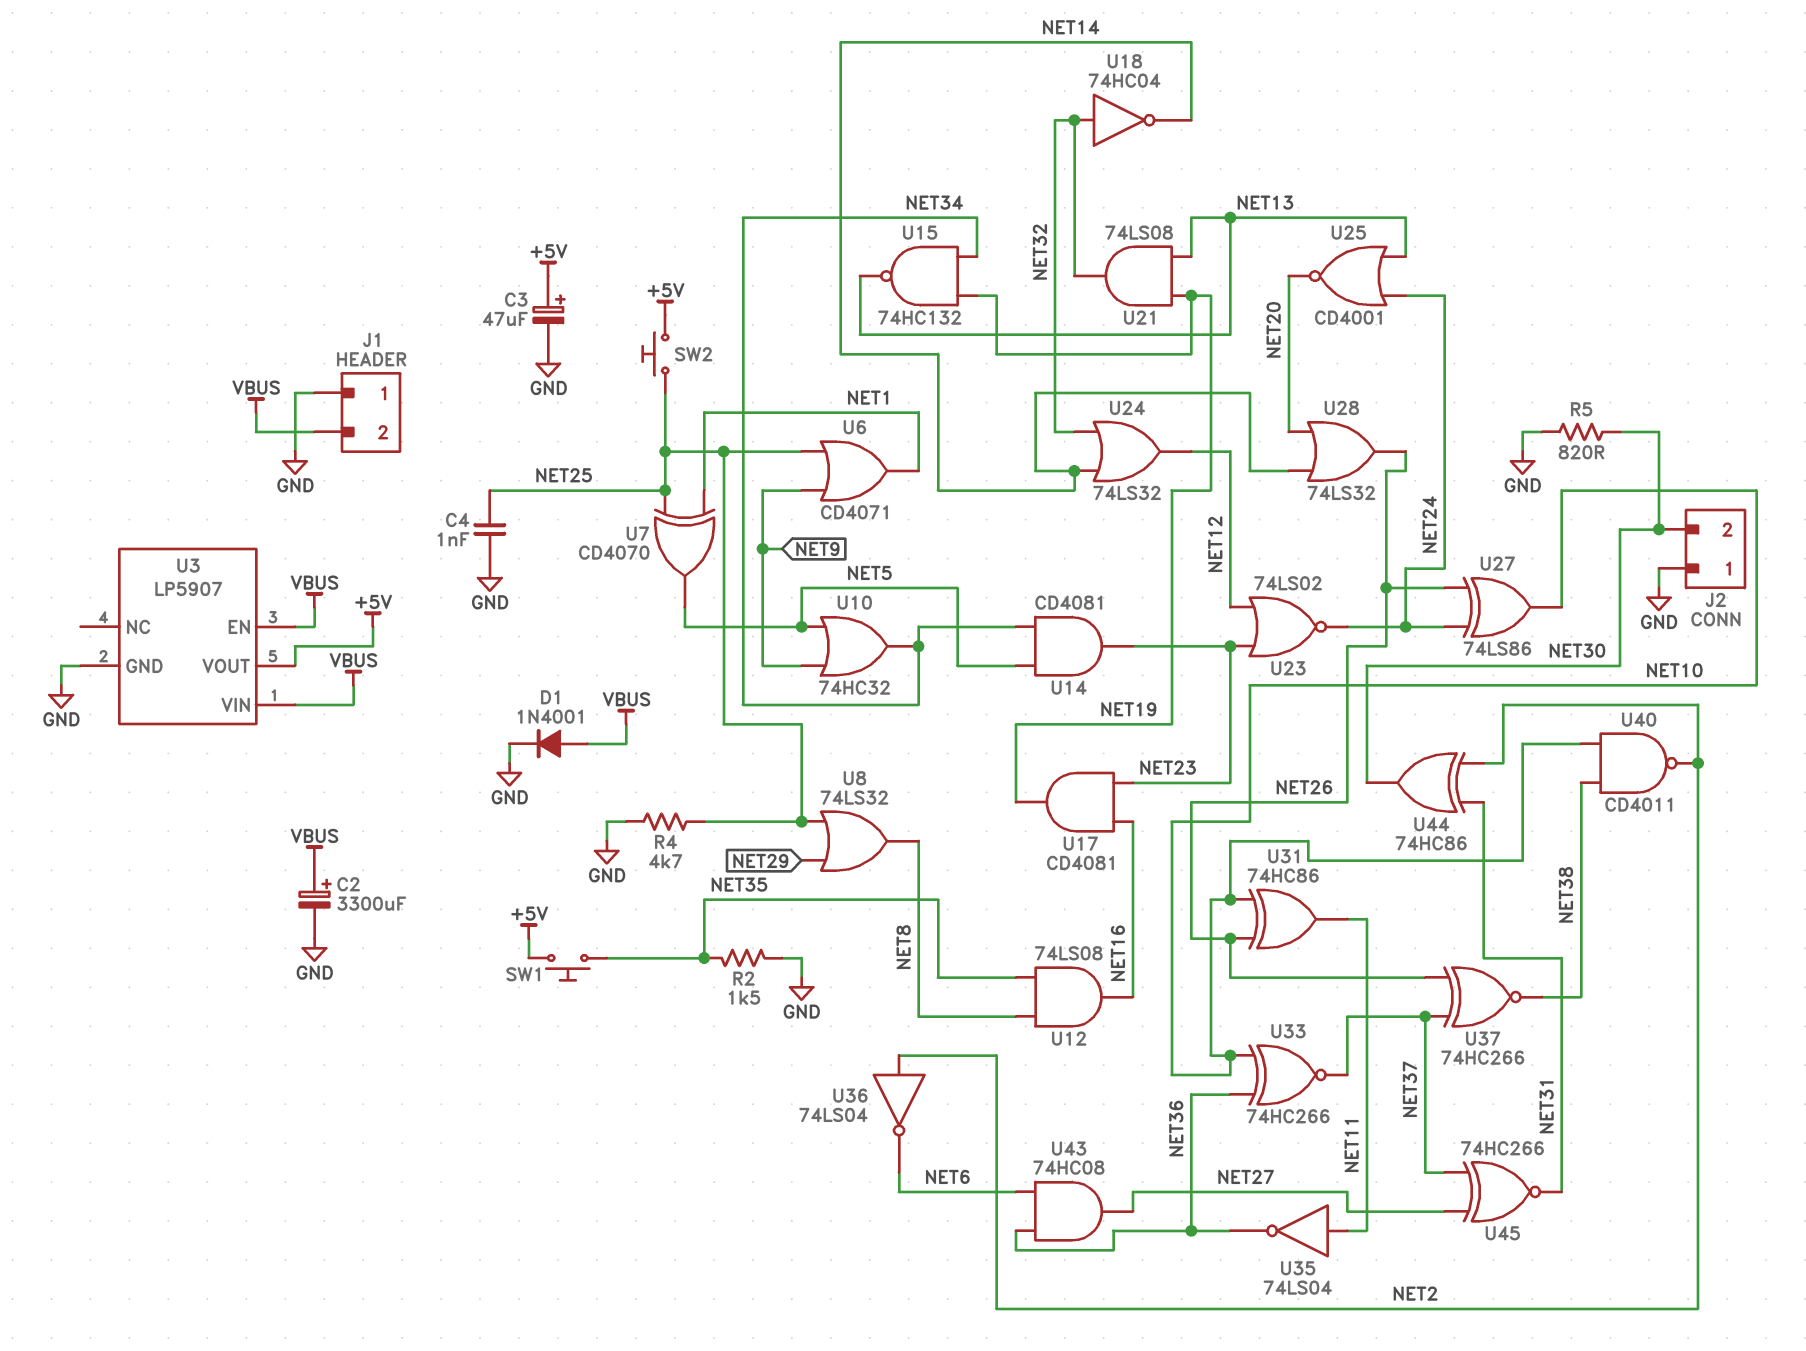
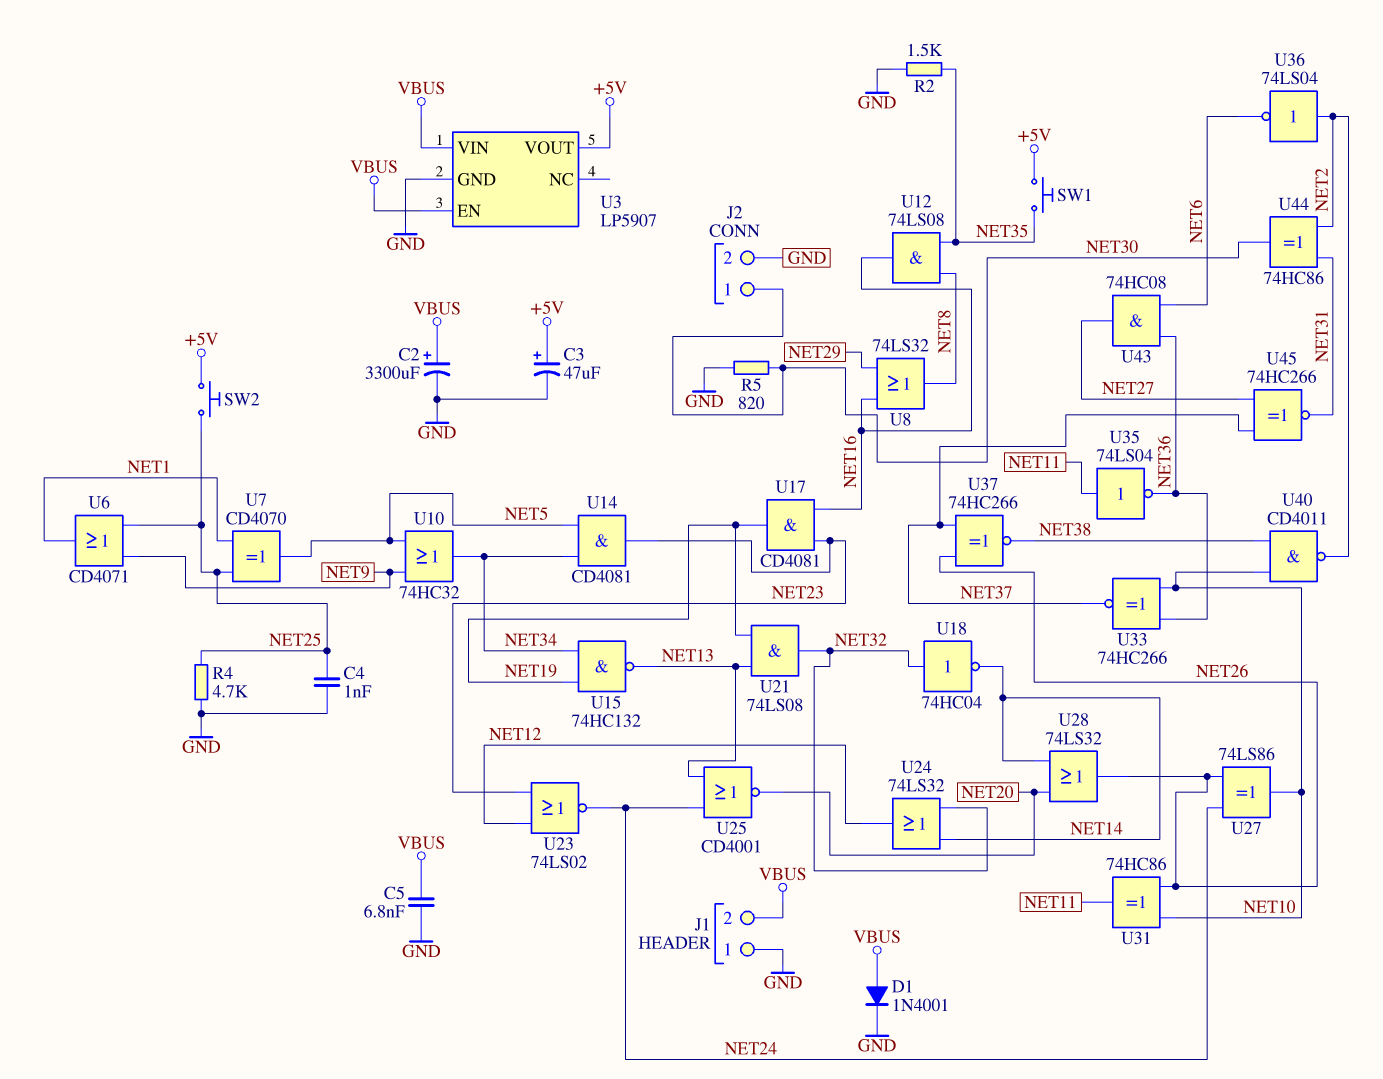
C5: none -> 6.8nF (GND, VBUS)
J2 pin 1: GND -> NET30
J2 pin 2: NET30 -> GND
U8: OR 74LS32 (in NET25, in NET29, out NET8) -> OR 74LS32 (in NET16, in NET29, out NET8)

